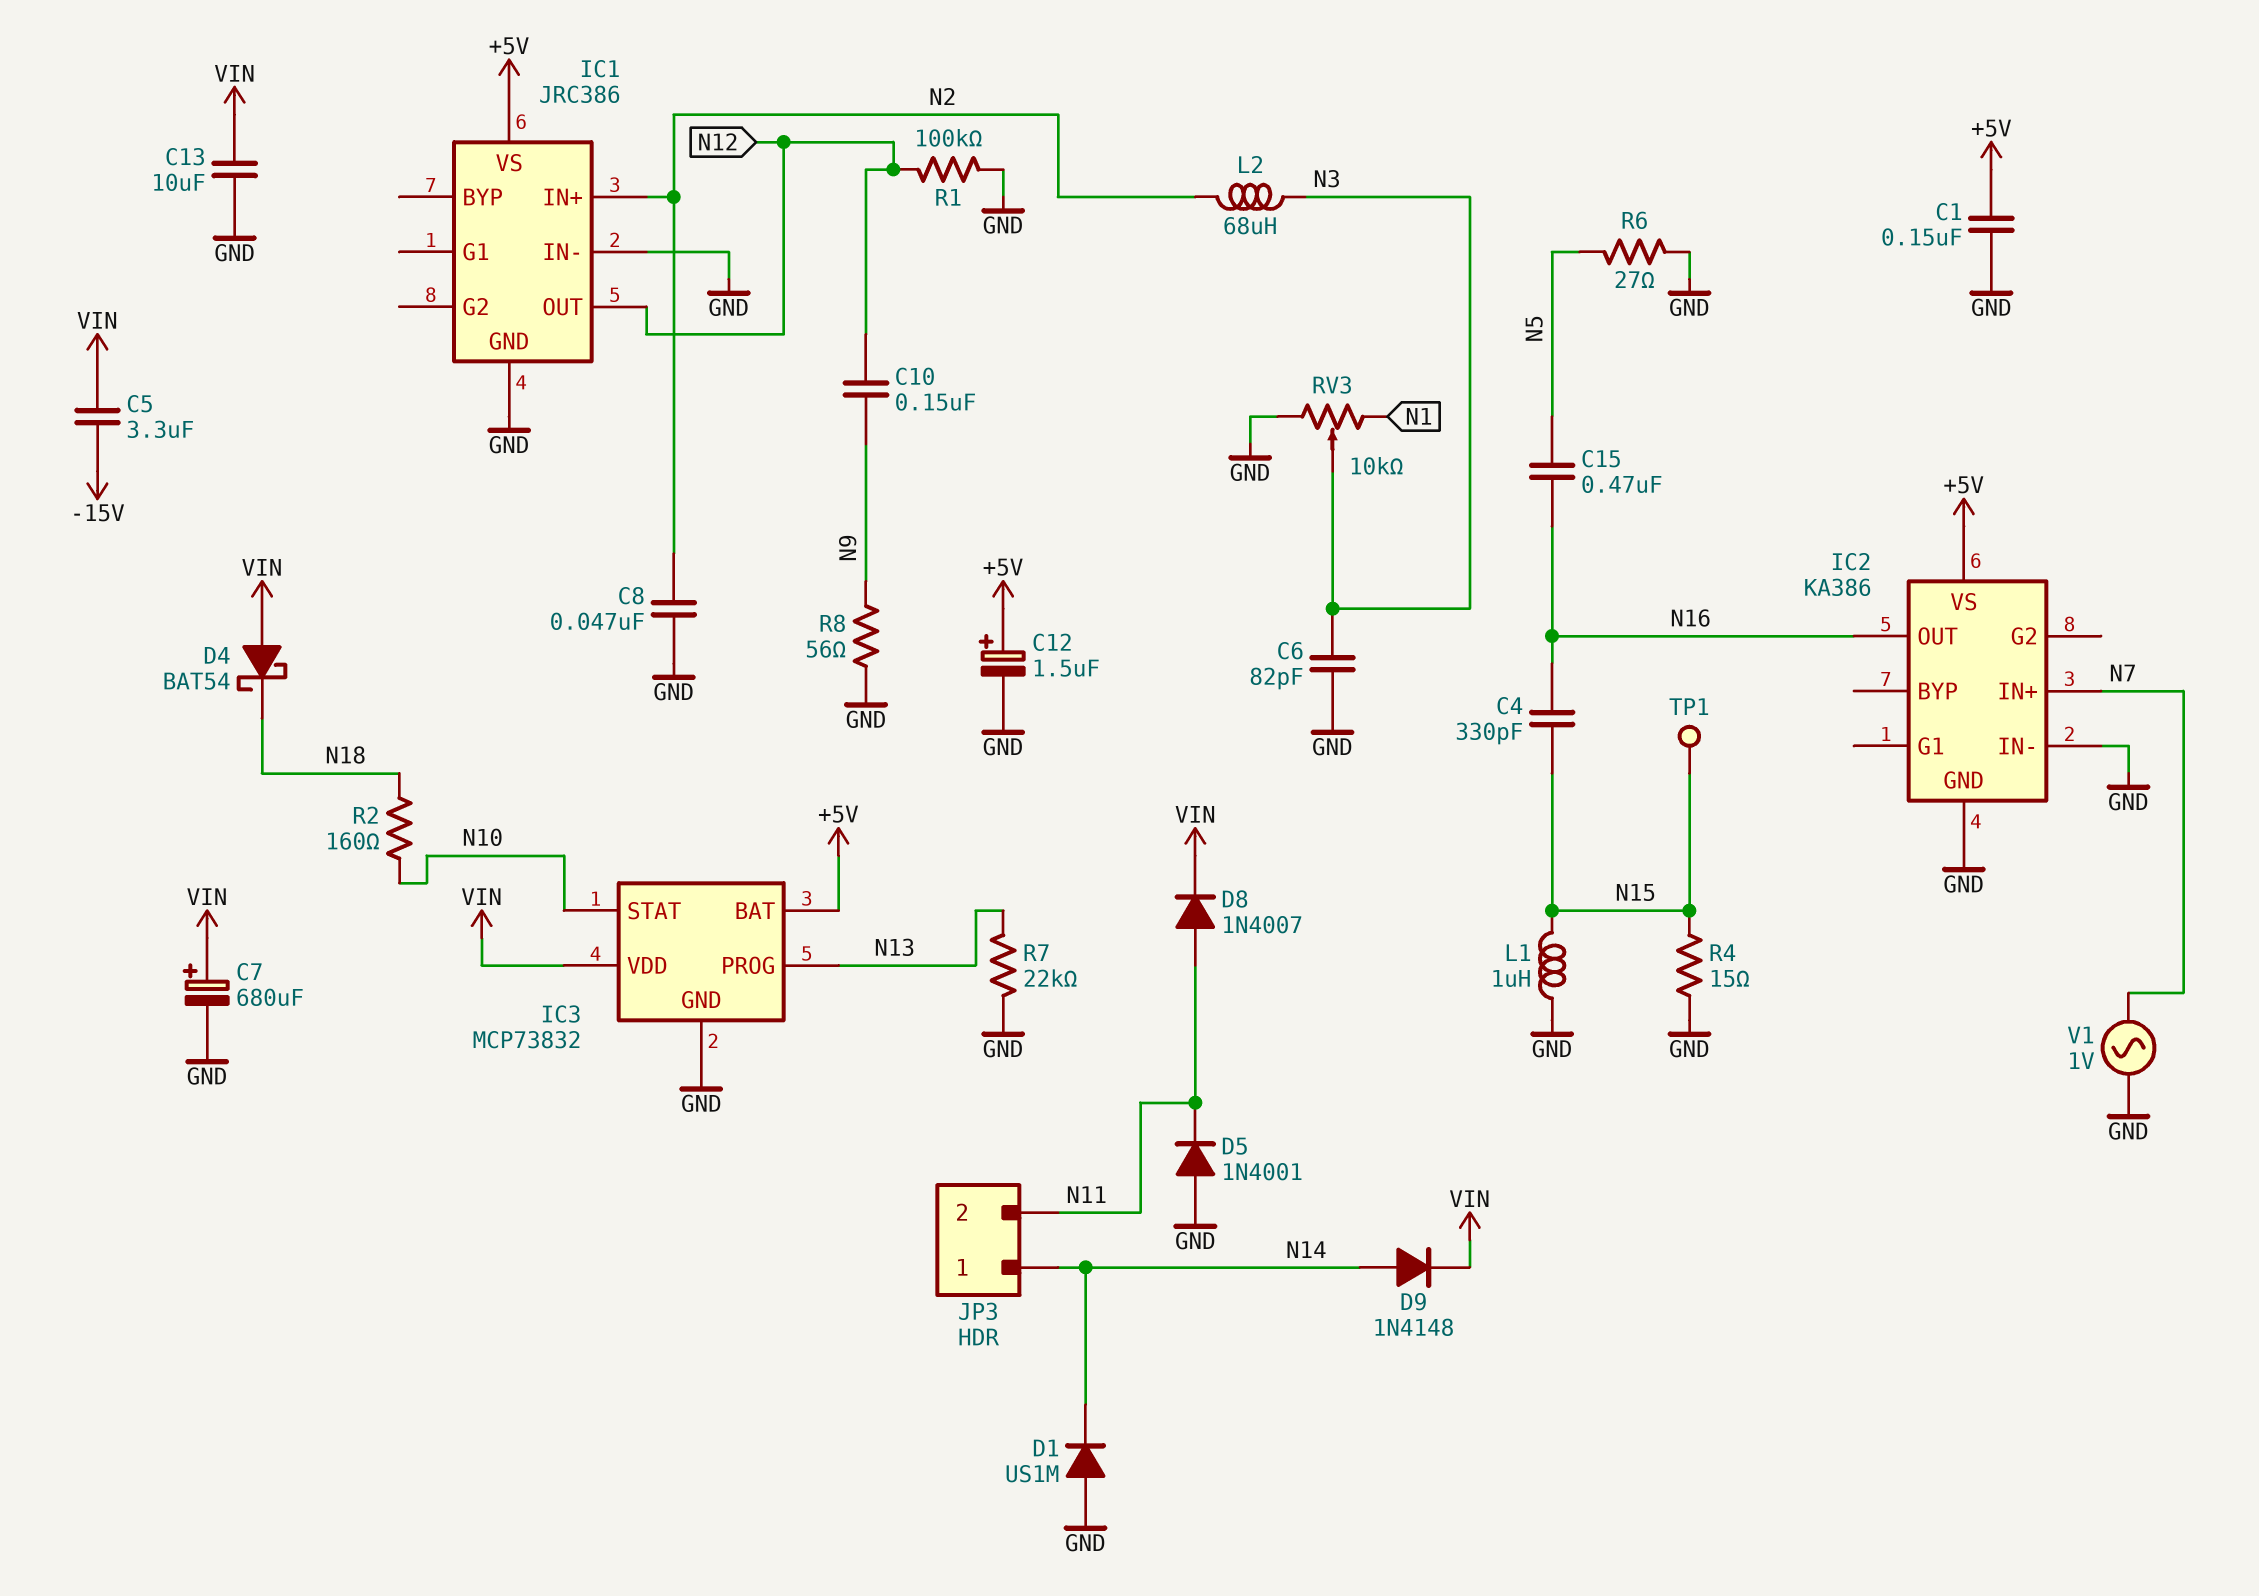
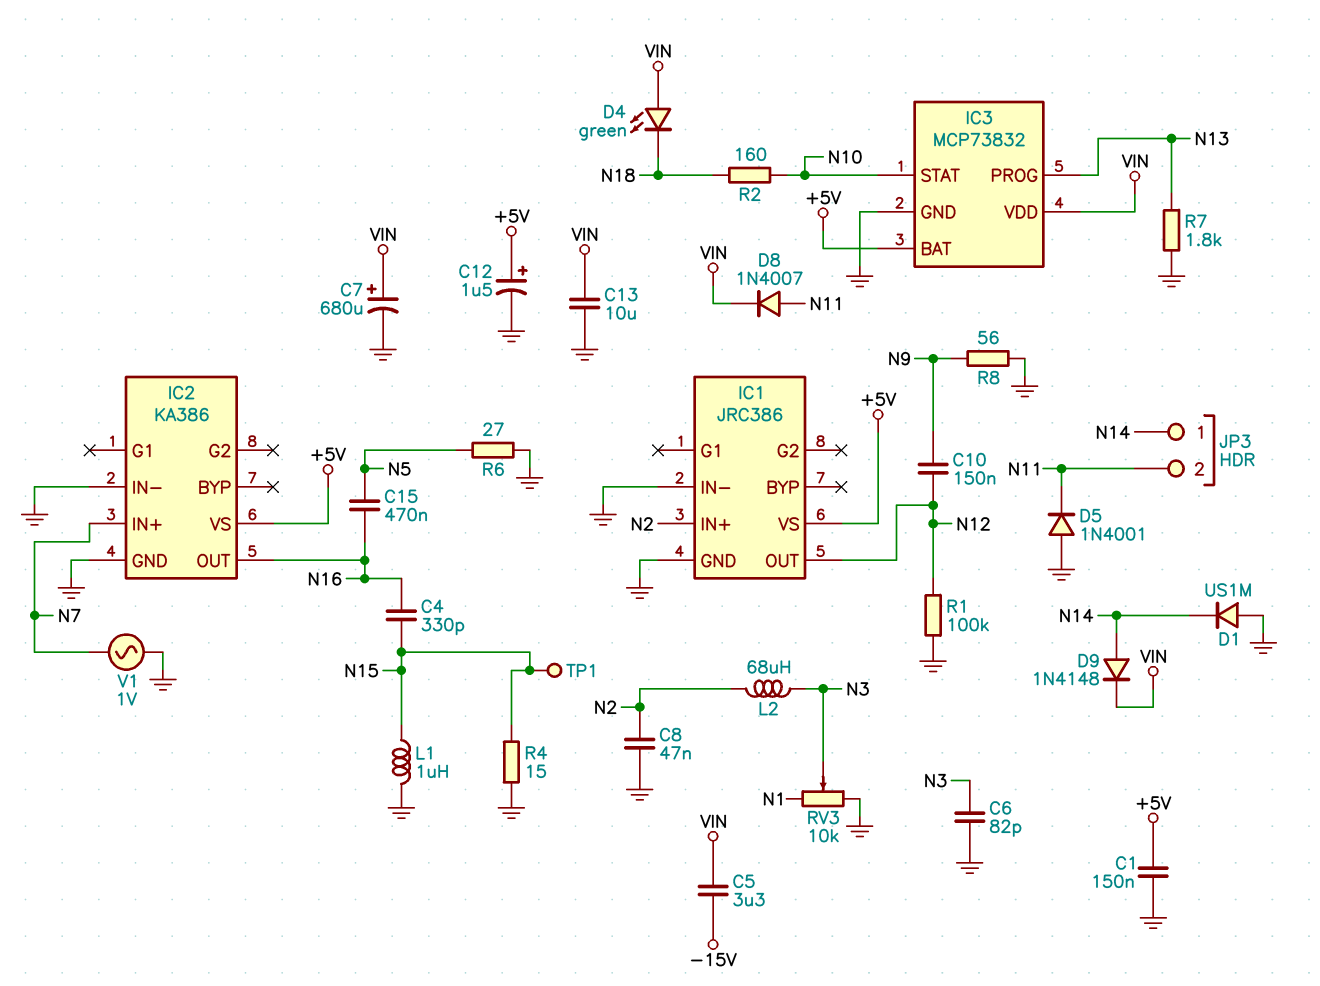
D4: schottky BAT54 (A VIN, K N18) -> LED green (A VIN, K N18)
R7: 22k (GND, N13) -> 1.8k (GND, N13)

